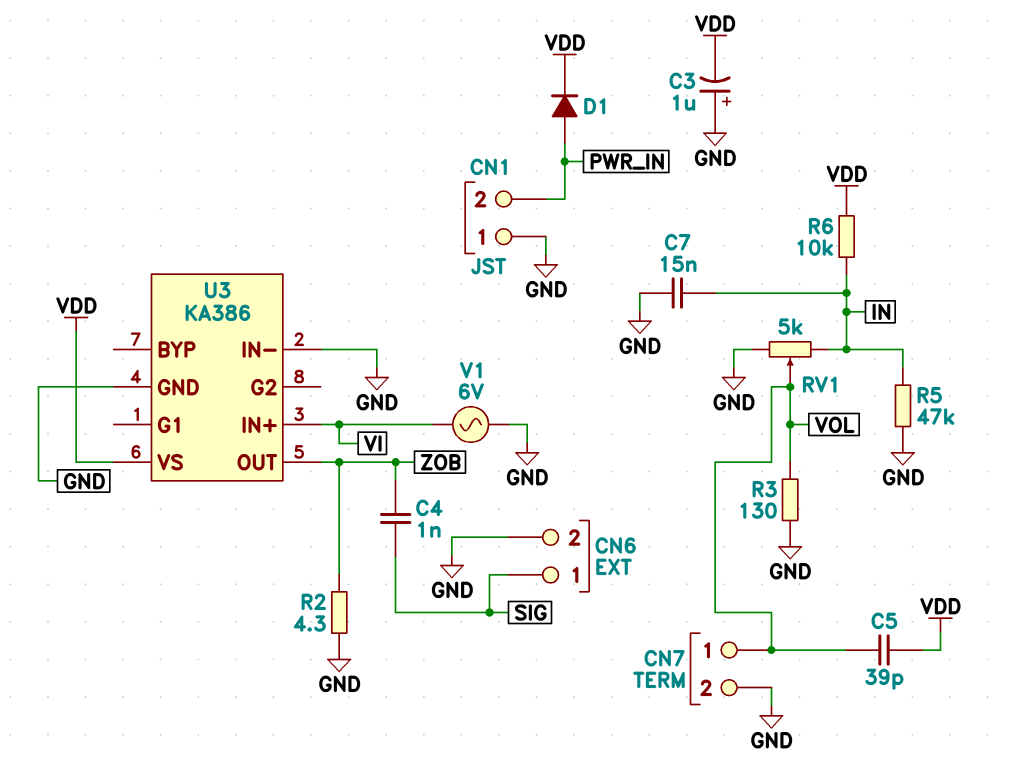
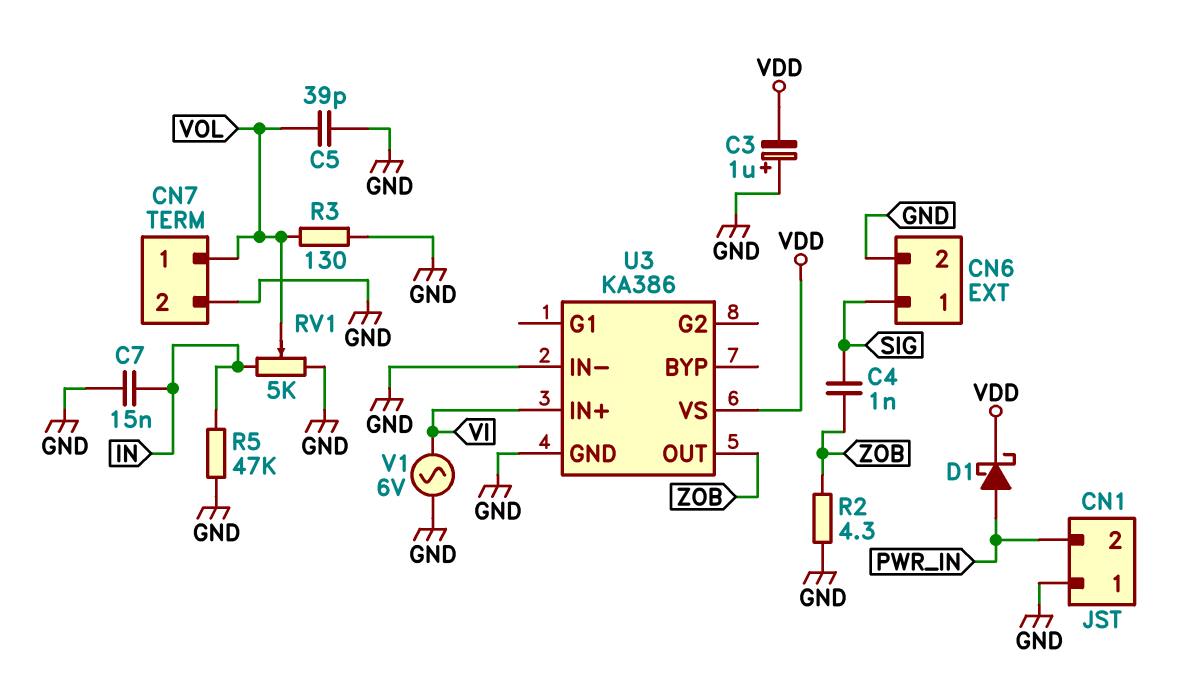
C5: 39pF (VDD, VOL) -> 39pF (GND, VOL)
D1: diode (A PWR_IN, K VDD) -> schottky (A PWR_IN, K VDD)
R6: 10k (IN, VDD) -> none

